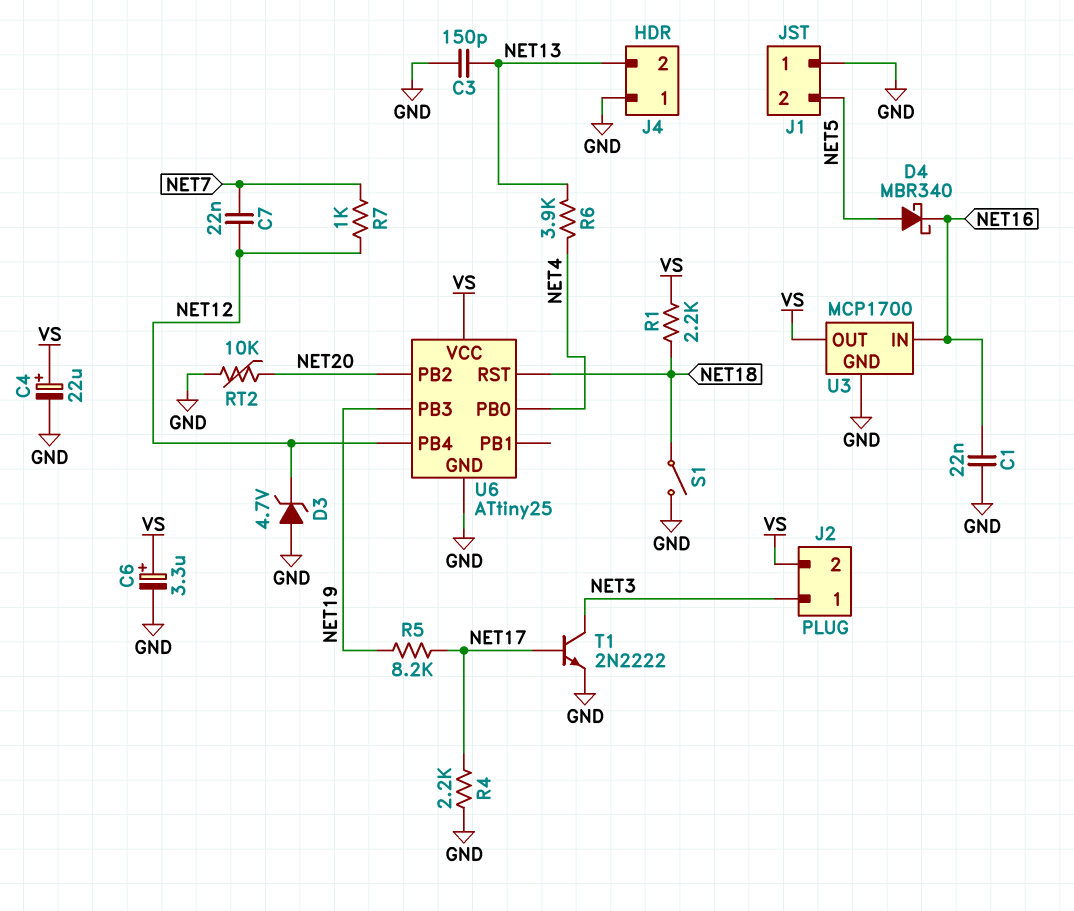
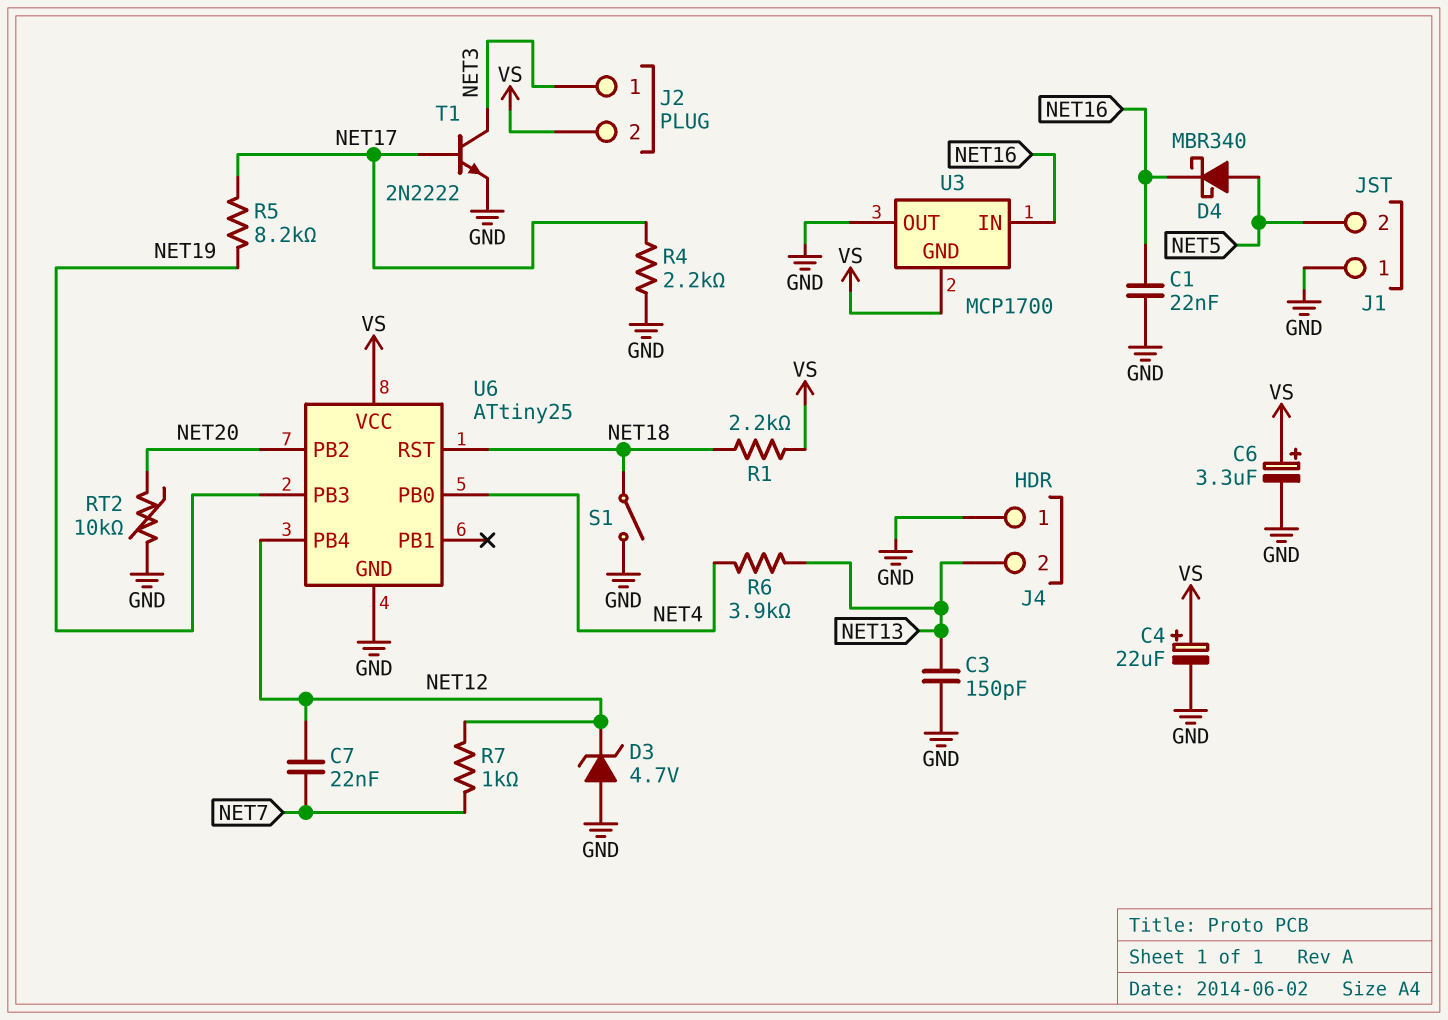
U3 pin GND: GND -> VS
U3 pin OUT: VS -> GND

